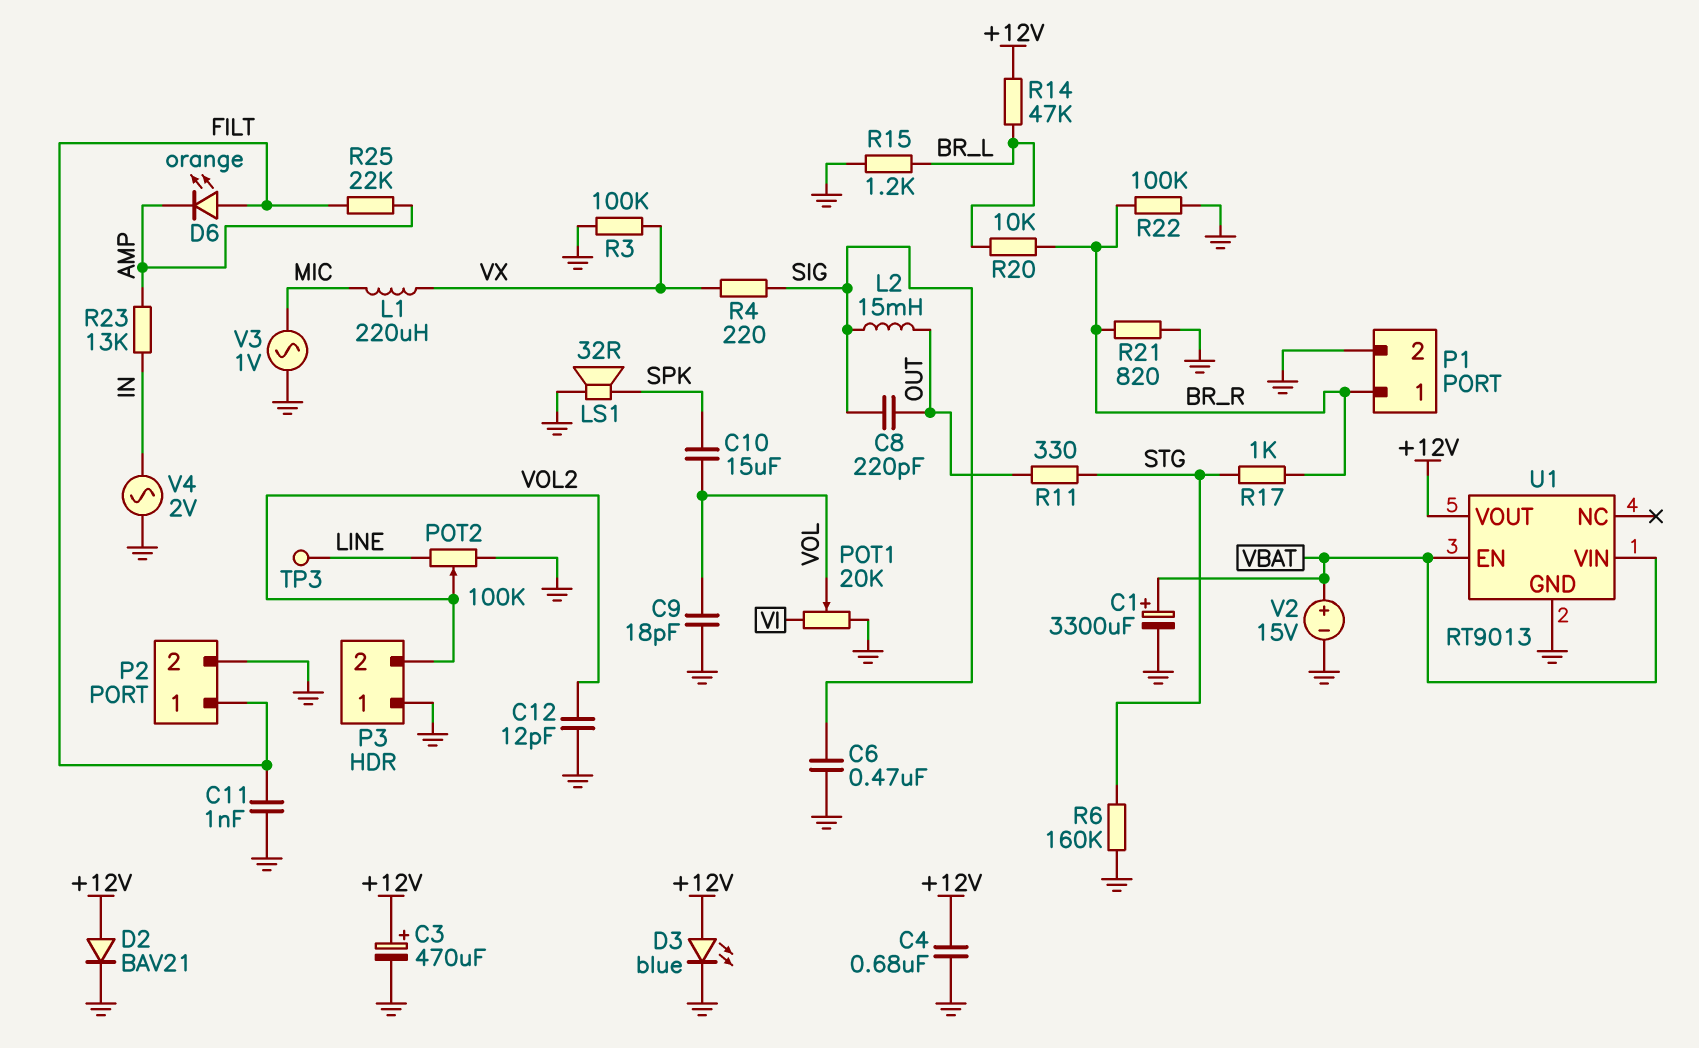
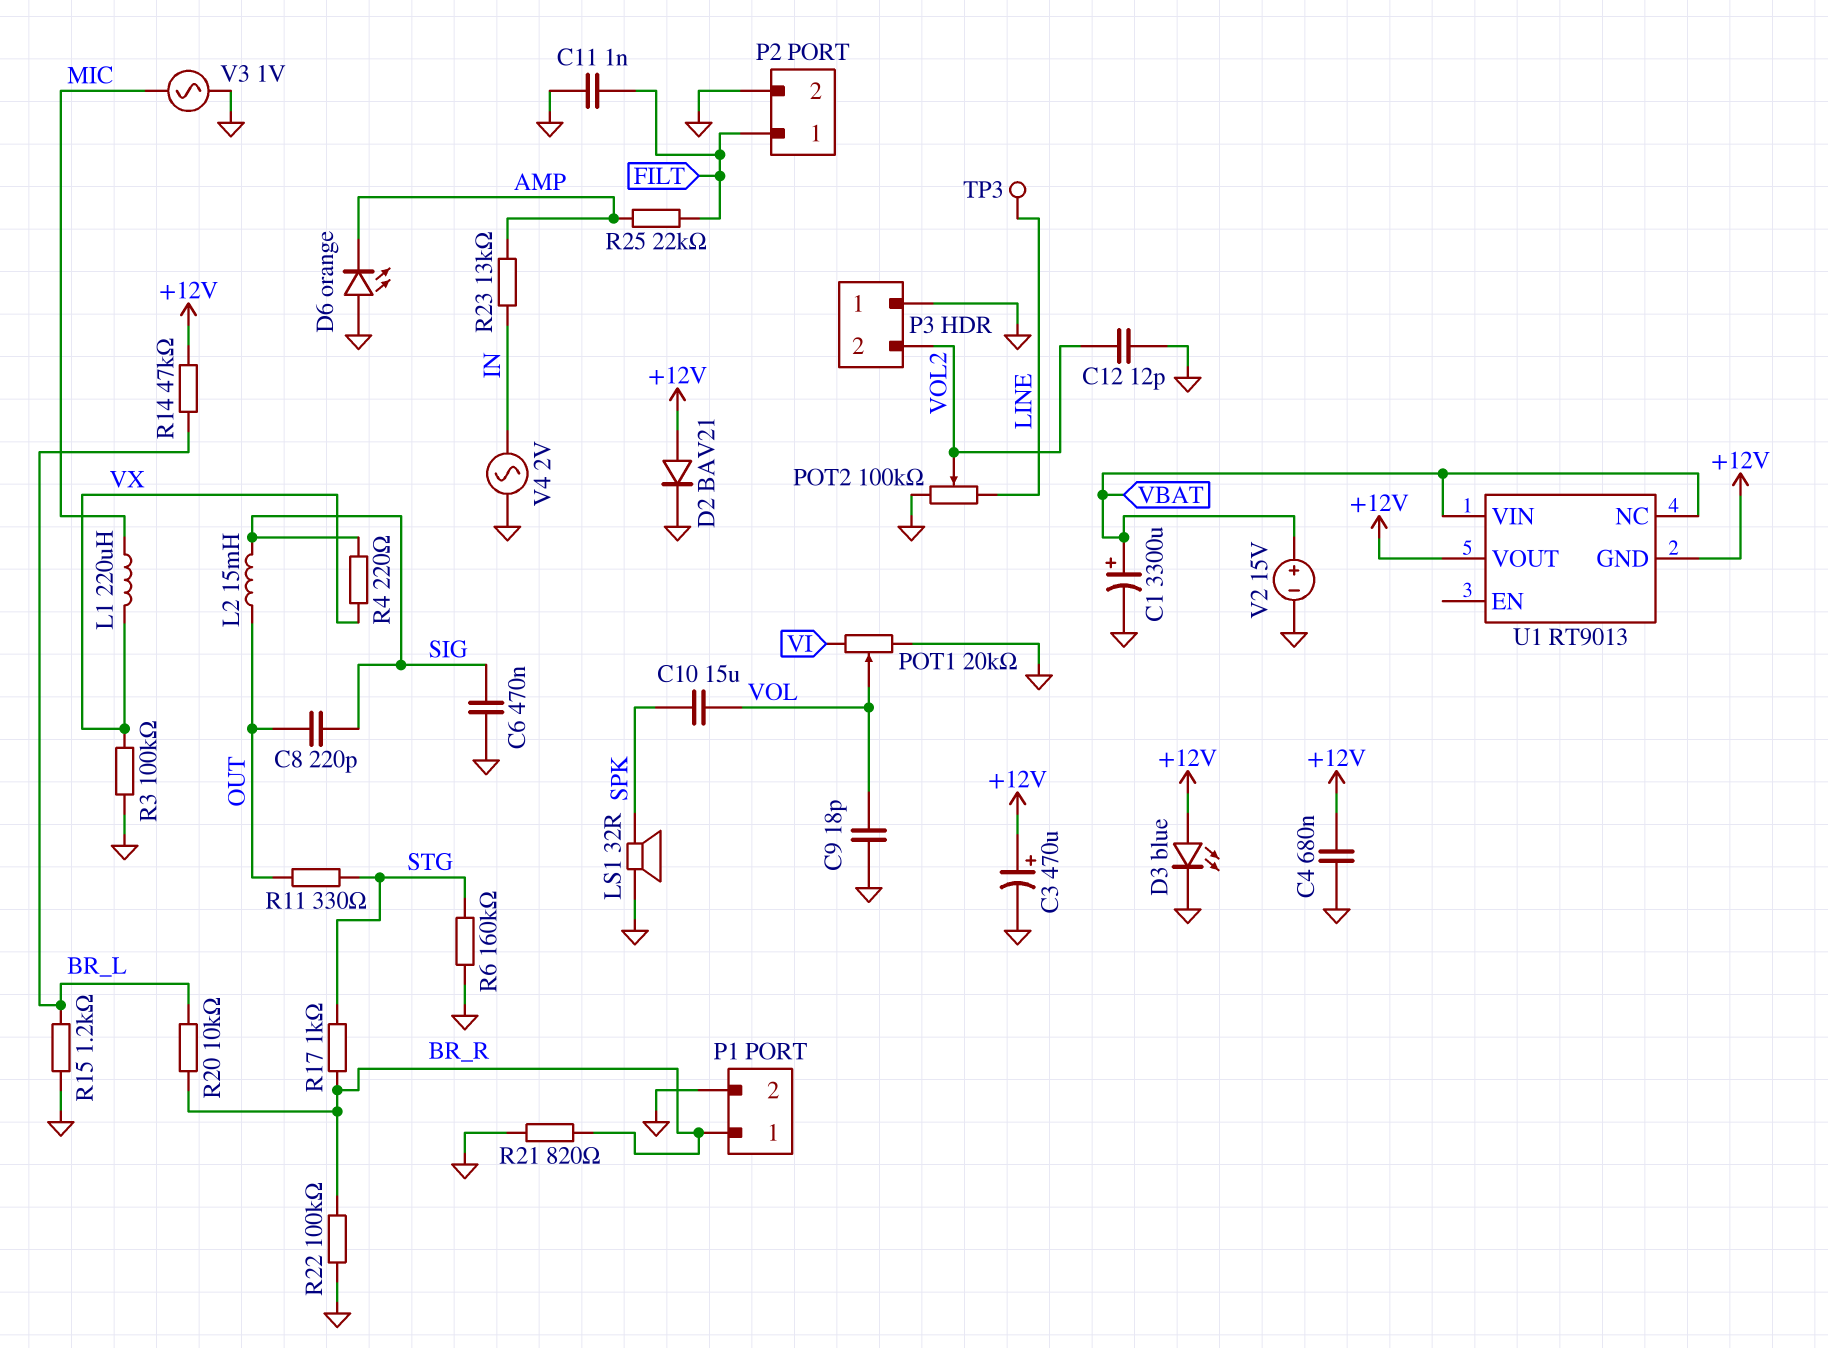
D6: LED orange (A FILT, K AMP) -> LED orange (A GND, K AMP)
U1 pin EN: VBAT -> none
U1 pin GND: GND -> +12V
U1 pin NC: none -> VBAT

